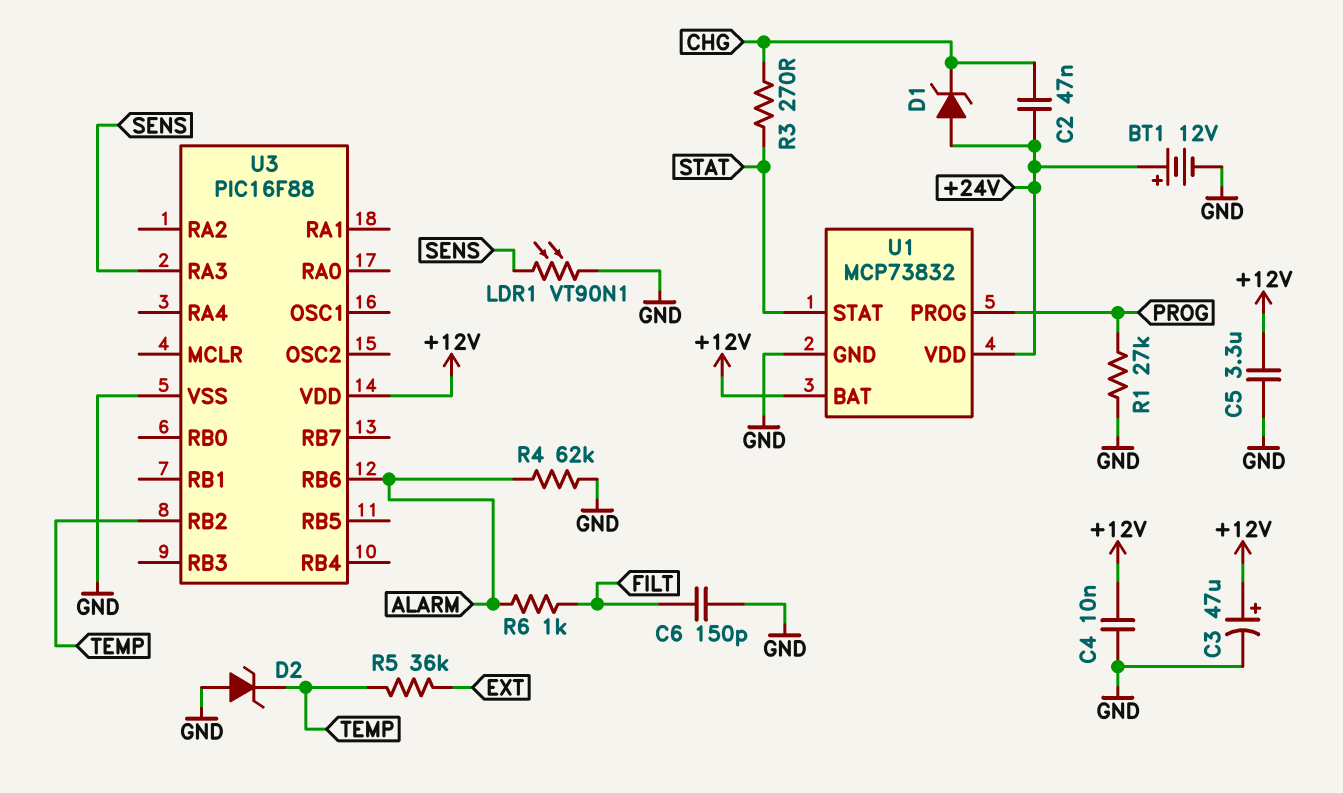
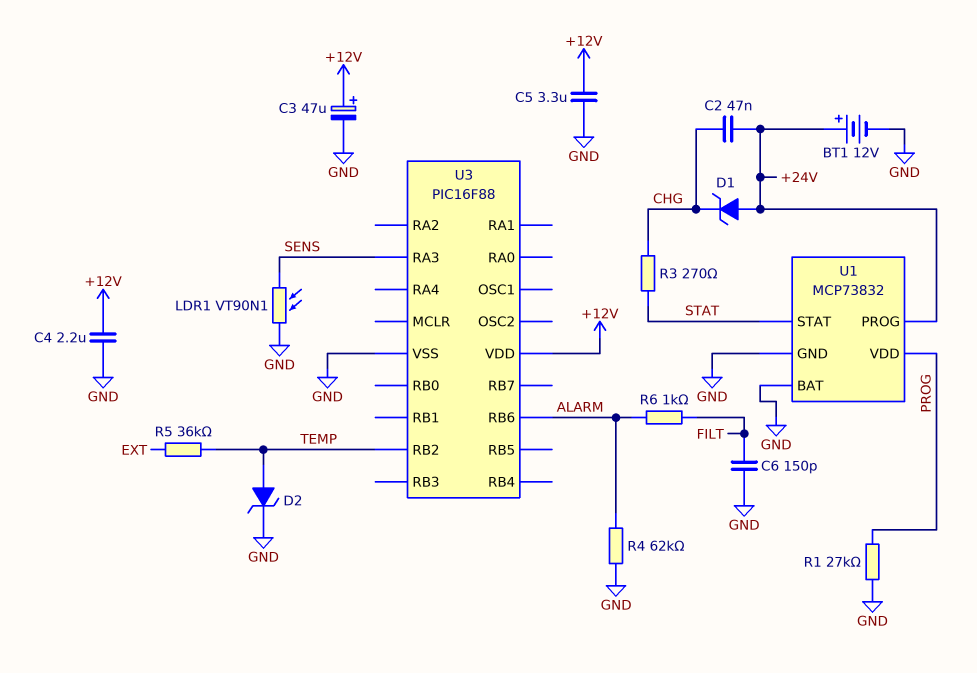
C4: 10nF (+12V, GND) -> 2.2uF (+12V, GND)
D2: zener (A GND, K TEMP) -> zener (A TEMP, K GND)
U1 pin BAT: +12V -> GND
U1 pin PROG: PROG -> +24V
U1 pin VDD: +24V -> PROG

